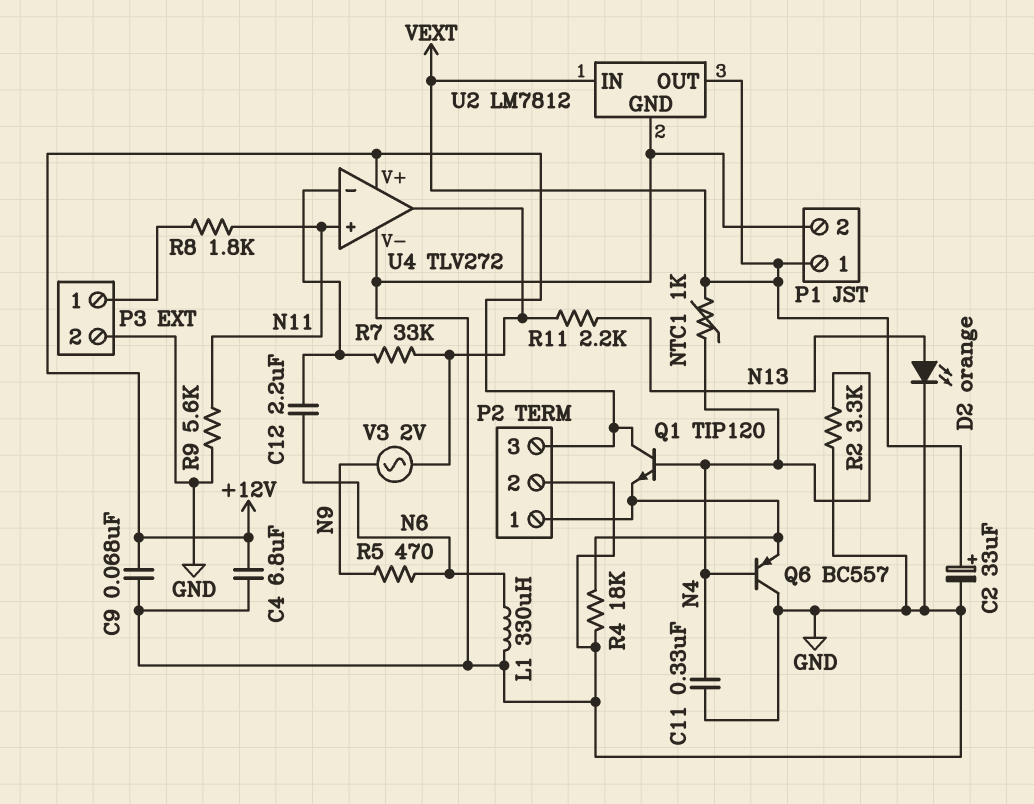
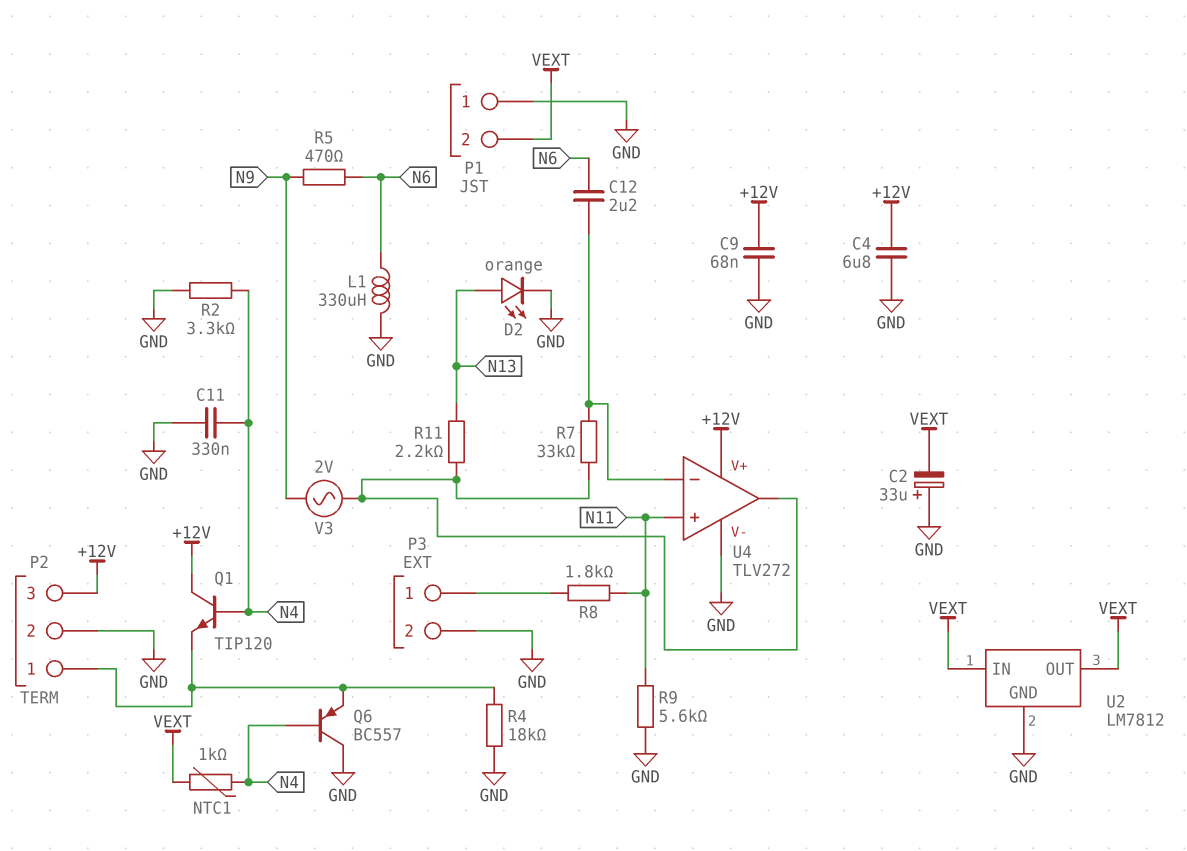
C2: 33uF (plus VEXT, minus GND) -> 33uF (plus GND, minus VEXT)
P1 pin 1: VEXT -> GND
P1 pin 2: GND -> VEXT

